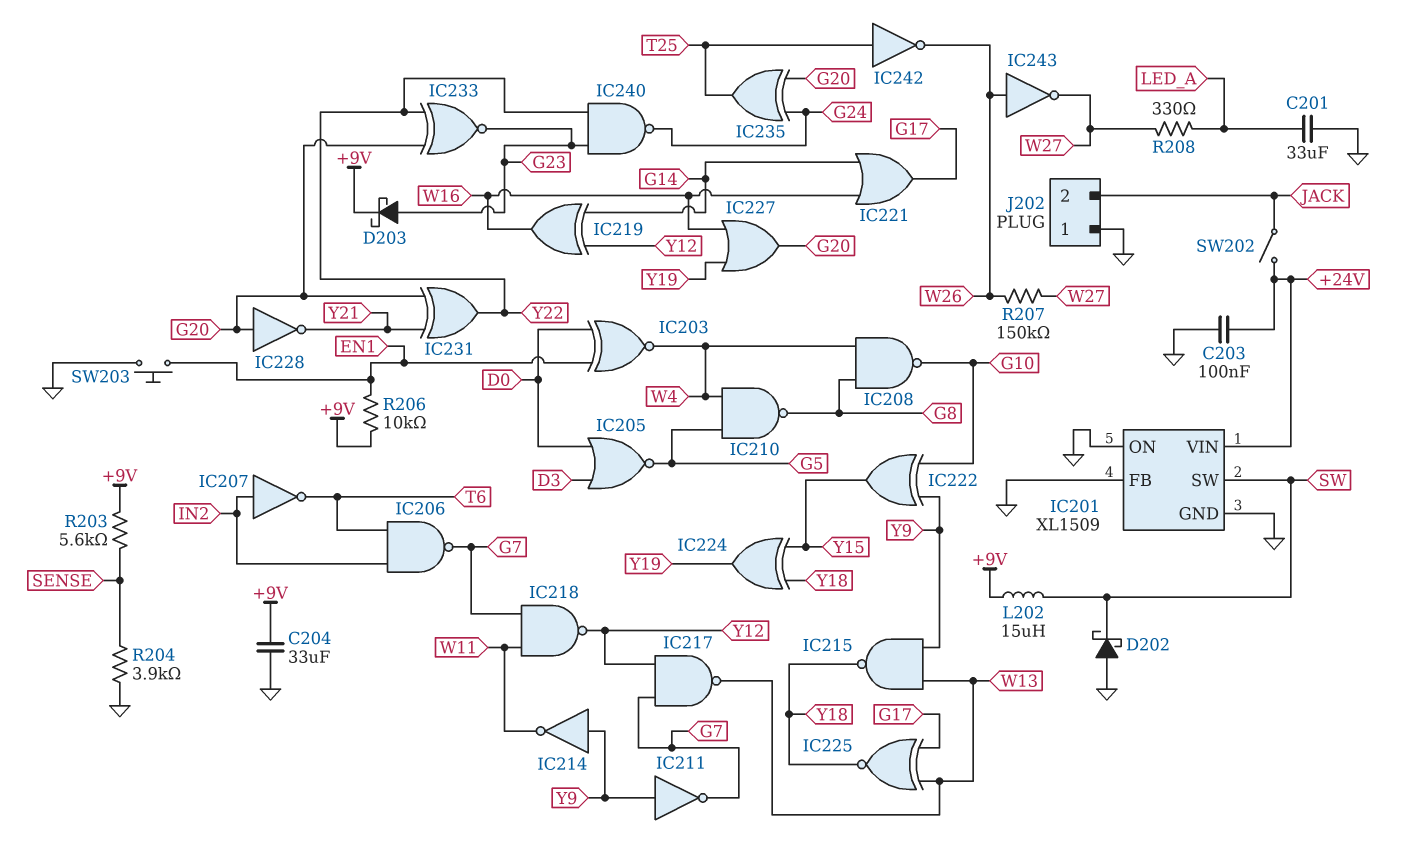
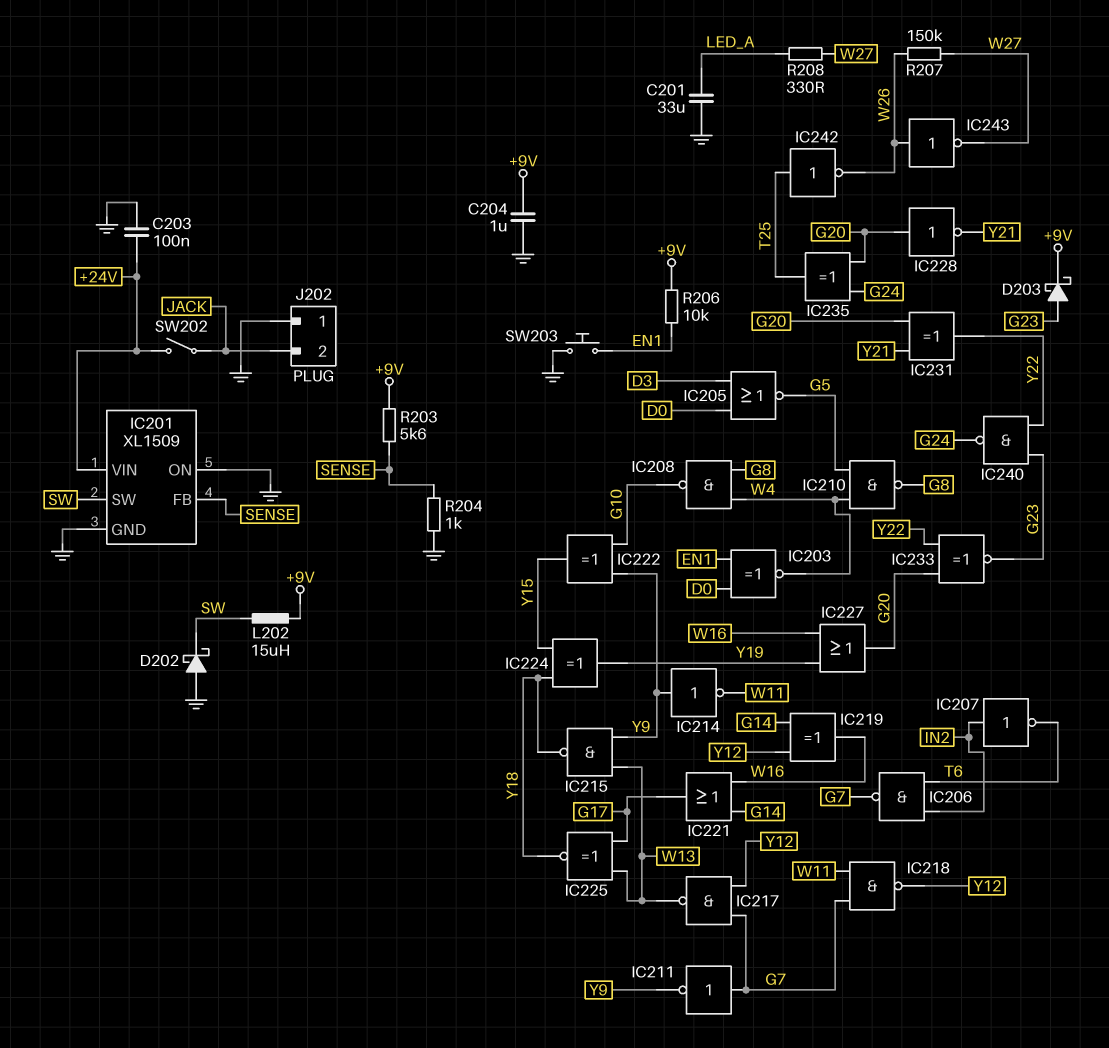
C204: 33uF (+9V, GND) -> 1uF (+9V, GND)
IC201 pin FB: GND -> SENSE
IC211: NOT (in Y9, out G7) -> NOT (in G7, out Y9)
R204: 3.9k (GND, SENSE) -> 1k (GND, SENSE)

